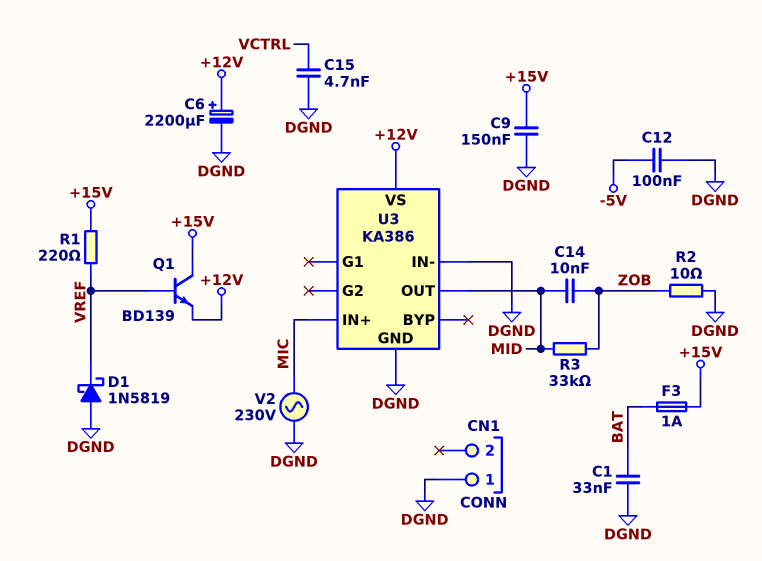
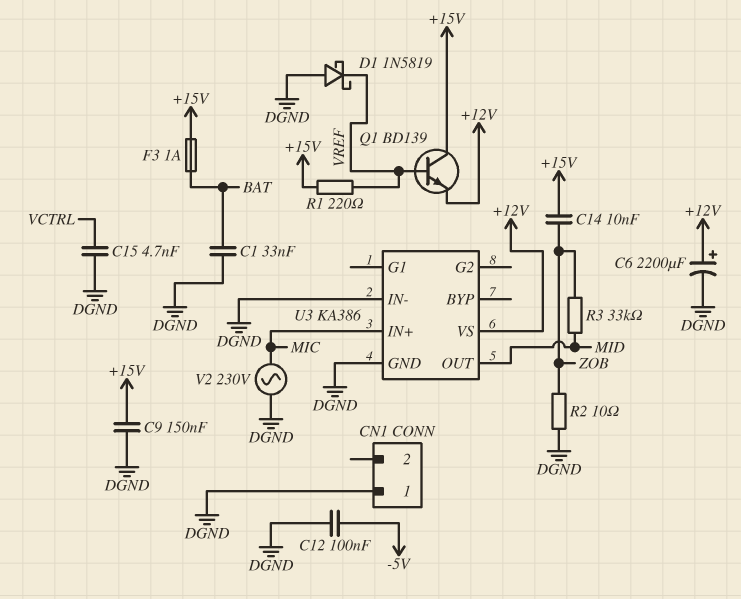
C14: 10nF (MID, ZOB) -> 10nF (+15V, ZOB)

